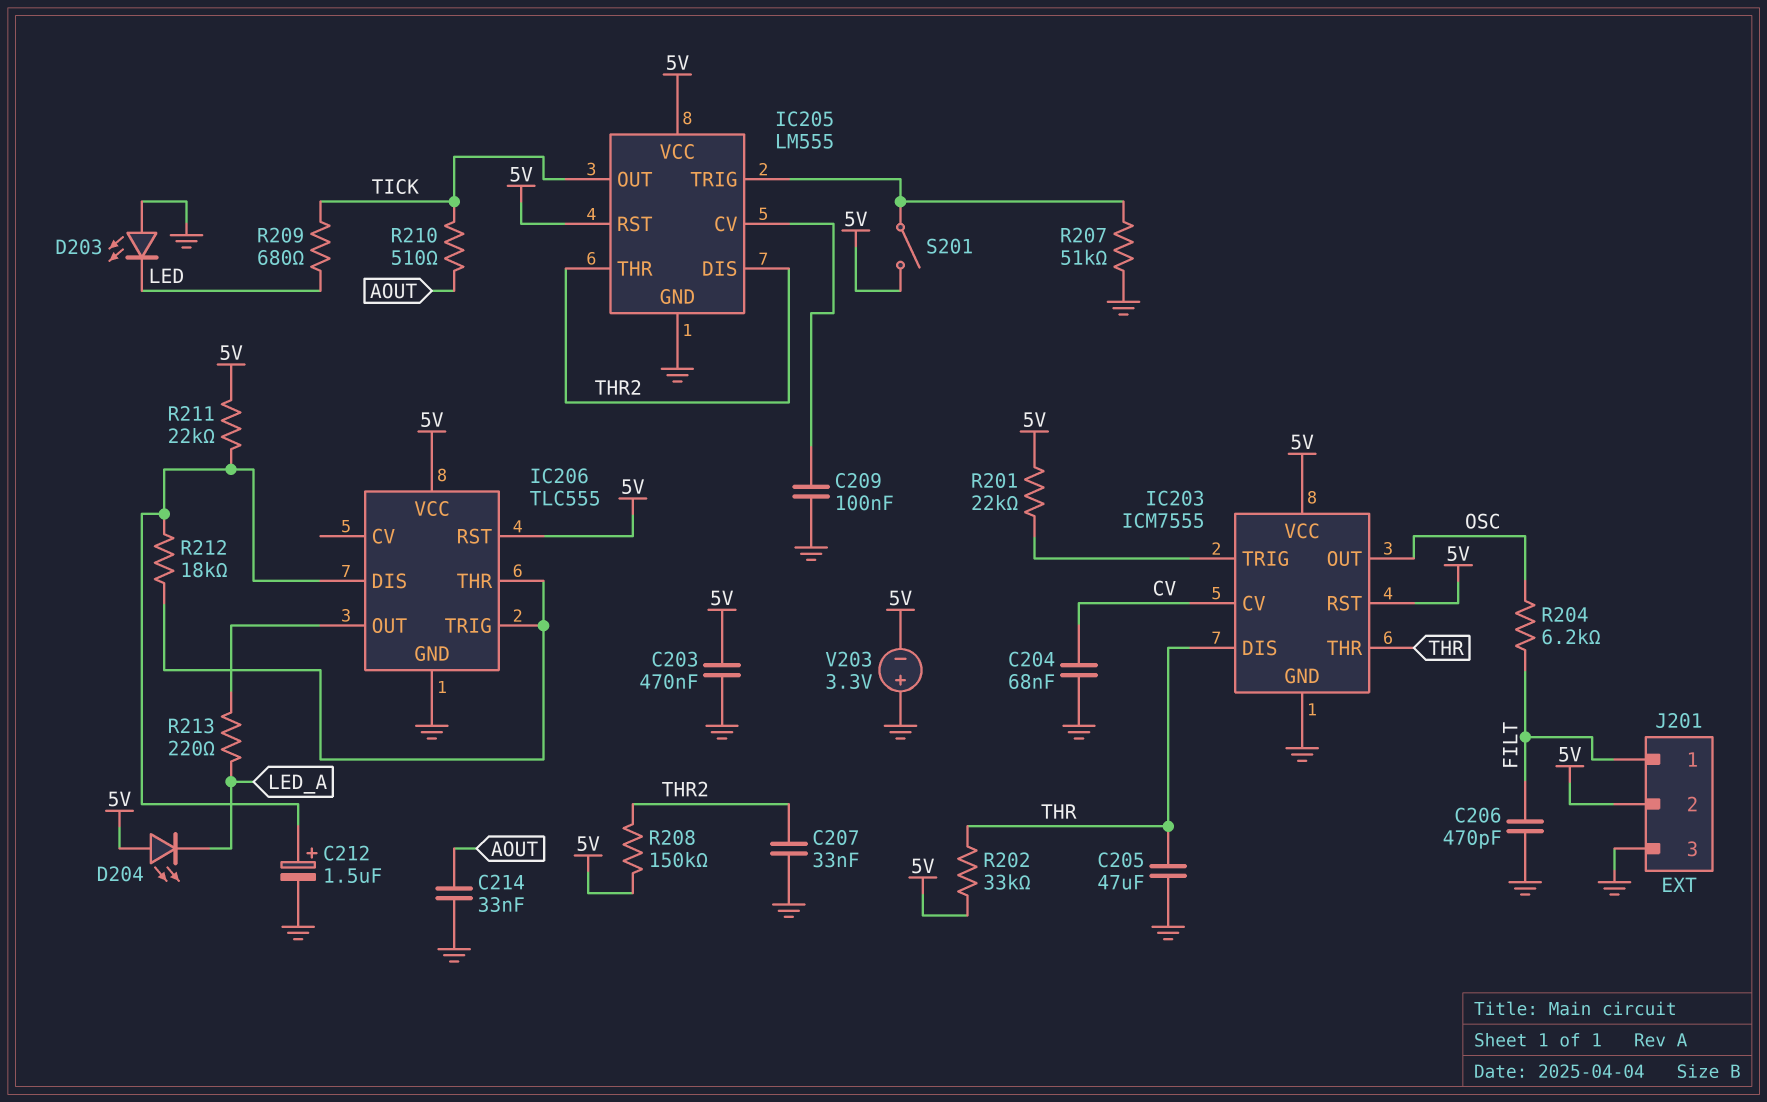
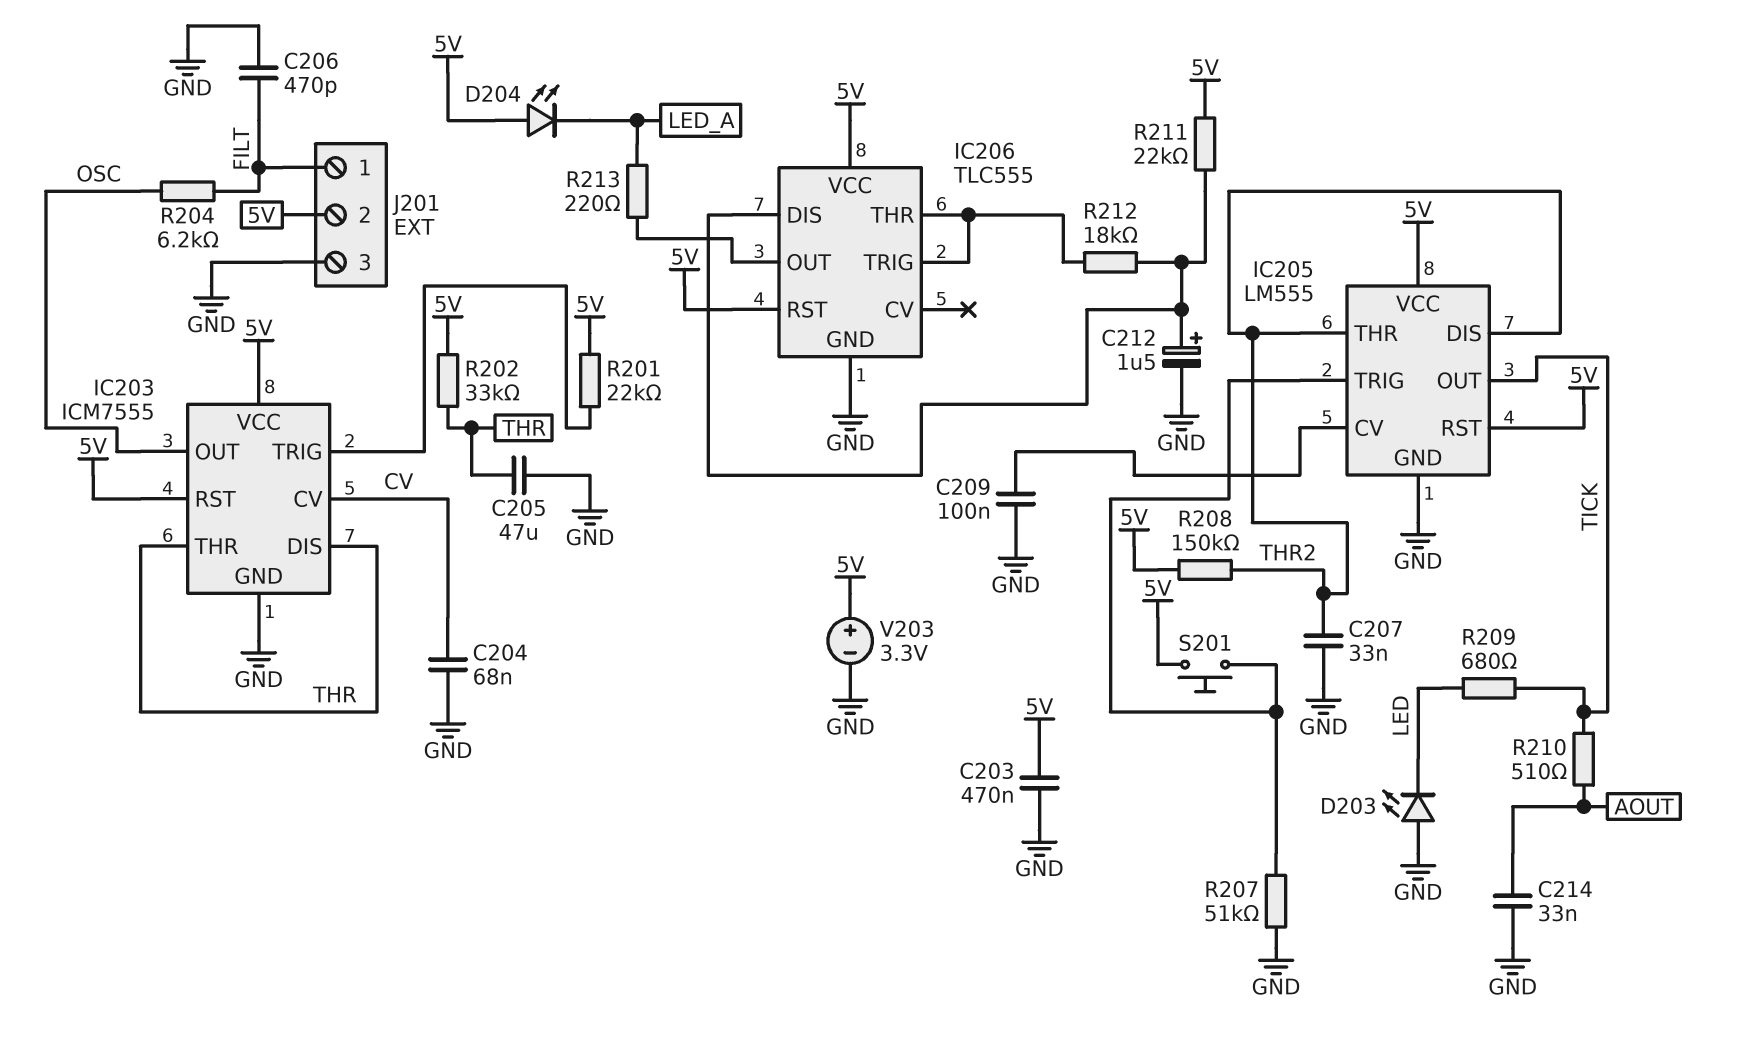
S201: switch (5V, IC205/TRIG) -> button (5V, IC205/TRIG)
V203: 3.3V (plus GND, minus 5V) -> 3.3V (plus 5V, minus GND)

